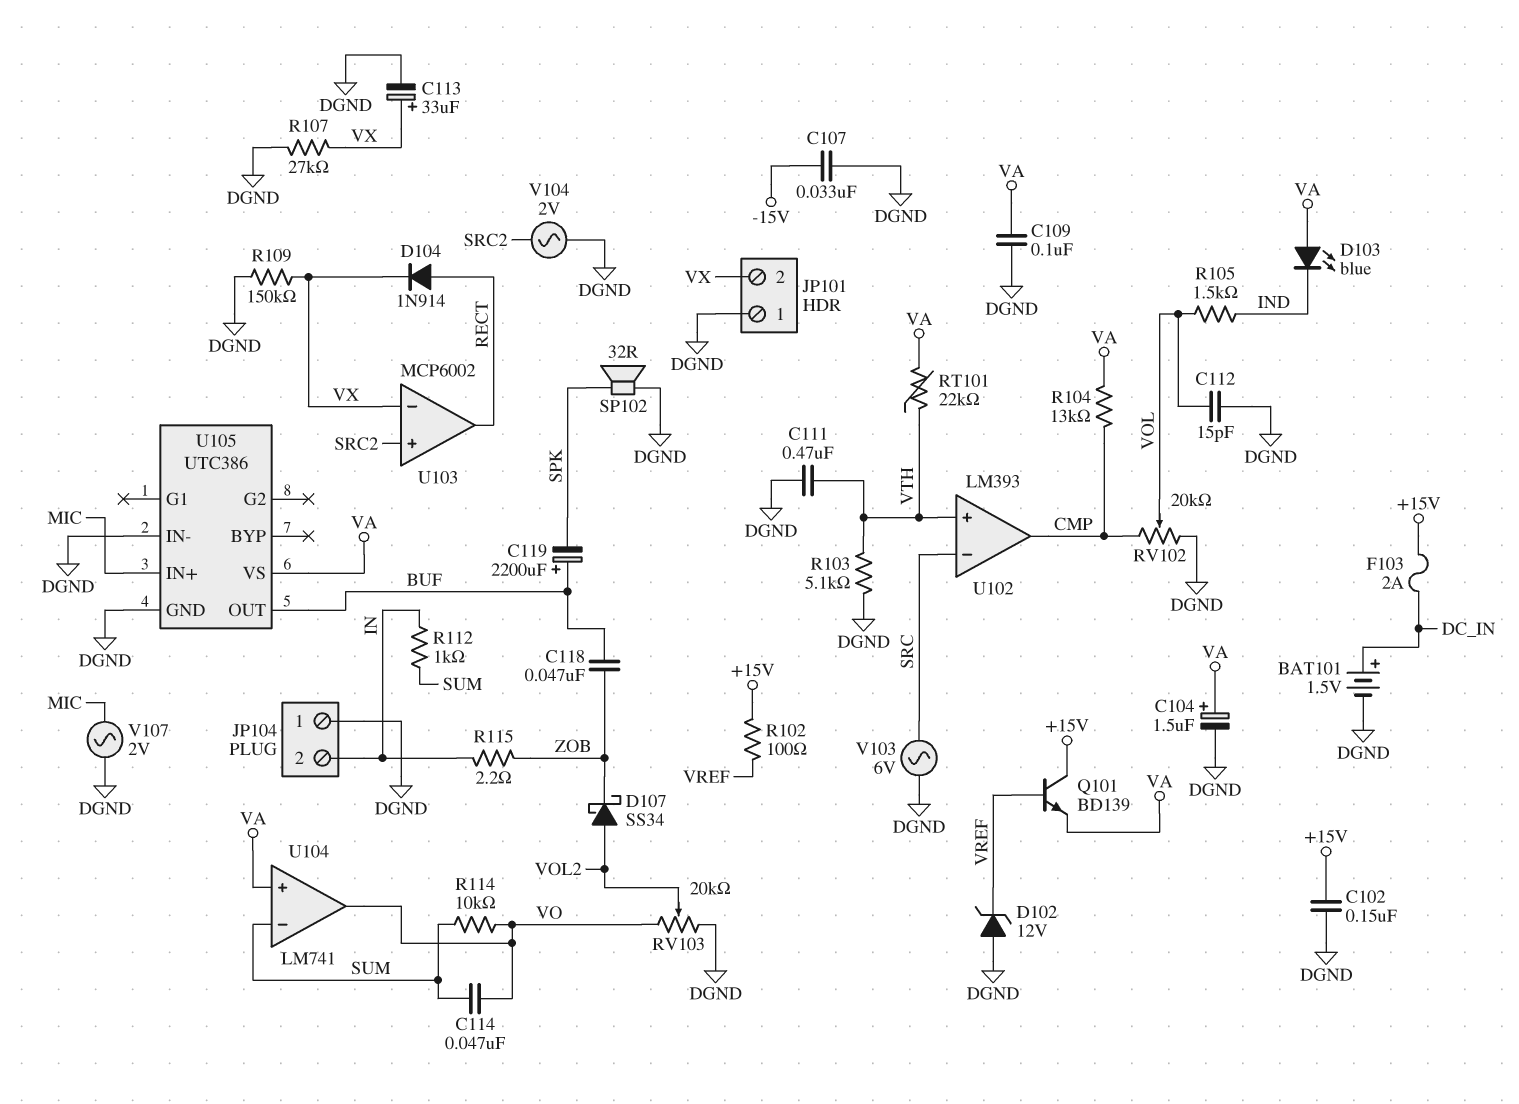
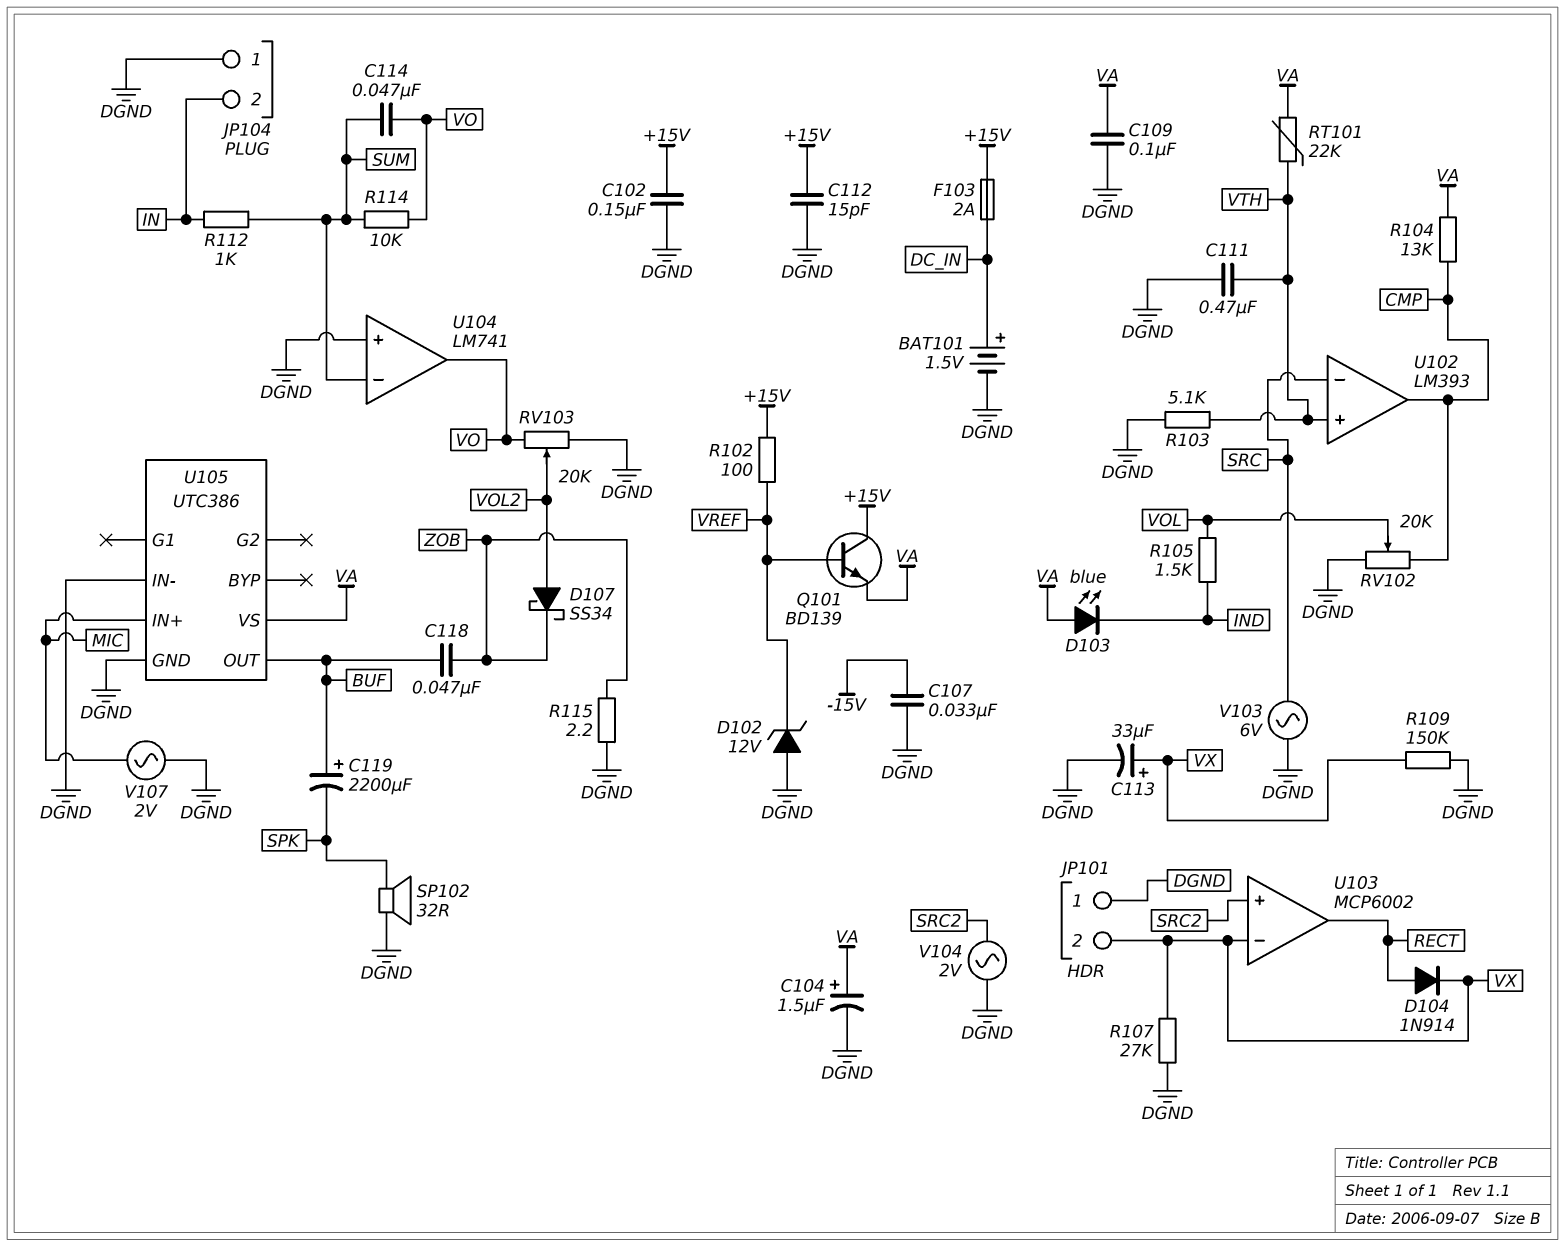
C112: 15pF (DGND, VOL) -> 15pF (+15V, DGND)
R115: 2.2 (IN, ZOB) -> 2.2 (DGND, ZOB)
U104 pin in+: VA -> DGND

